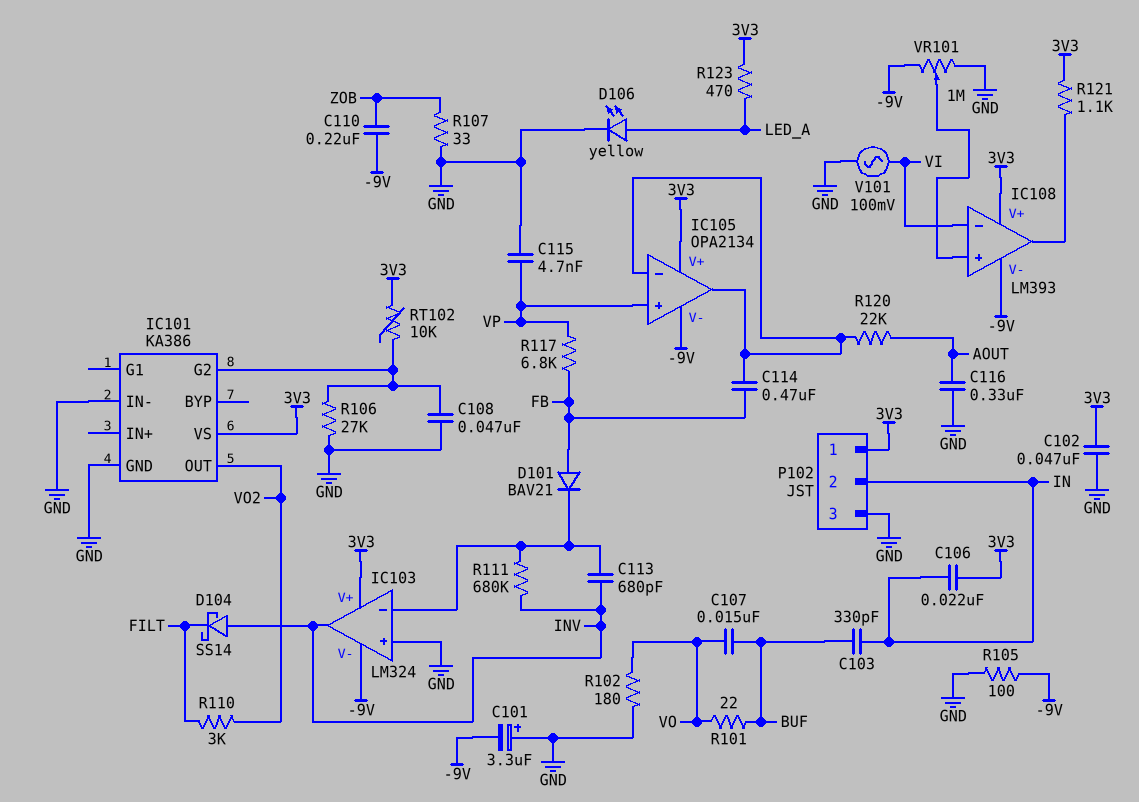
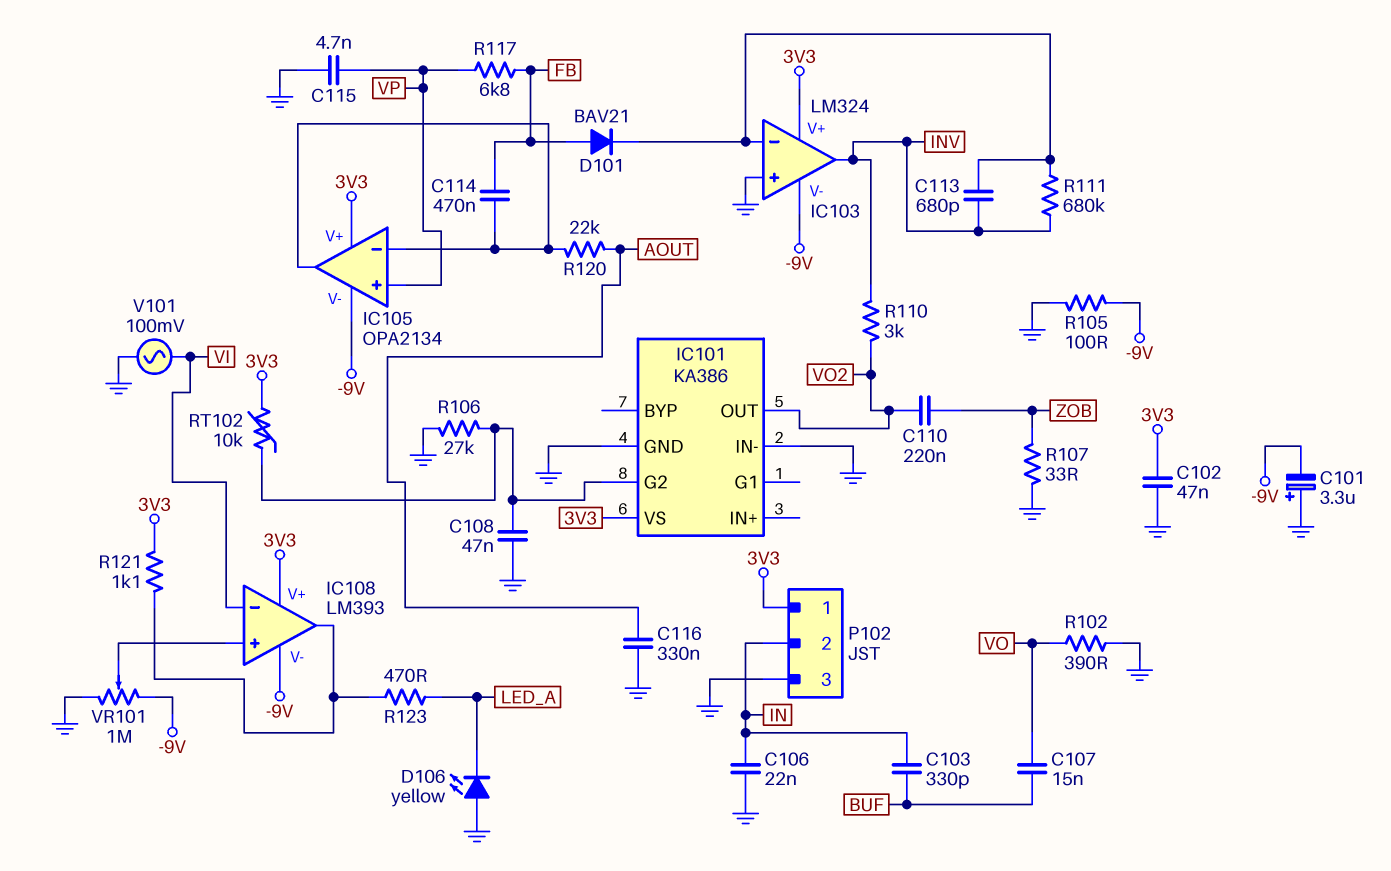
C106: 22nF (3V3, IN) -> 22nF (GND, IN)
C110: 220nF (-9V, ZOB) -> 220nF (VO2, ZOB)
D104: schottky SS14 (A INV, K FILT) -> none
D106: LED yellow (A LED_A, K GND) -> LED yellow (A GND, K LED_A)
R101: 22 (BUF, VO) -> none
R102: 180 (GND, VO) -> 390 (GND, VO)
R110: 3k (FILT, VO2) -> 3k (INV, VO2)
R123: 470 (3V3, LED_A) -> 470 (IC108/out, LED_A)

